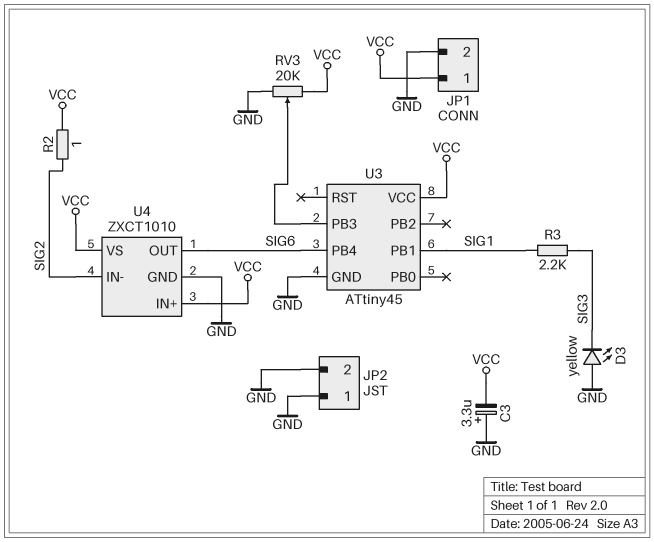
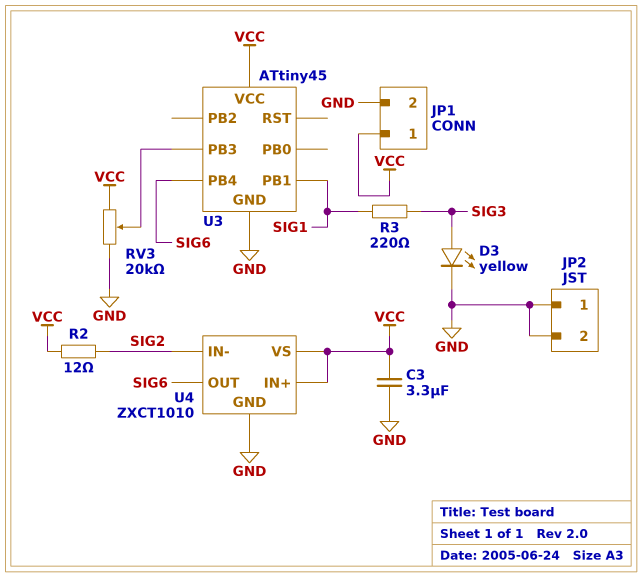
C3: 3.3uF (plus GND, minus VCC) -> 3.3uF (GND, VCC)
D3: LED yellow (A GND, K SIG3) -> LED yellow (A SIG3, K GND)
R2: 1 (SIG2, VCC) -> 12 (SIG2, VCC)
R3: 2.2k (SIG1, SIG3) -> 220 (SIG1, SIG3)

